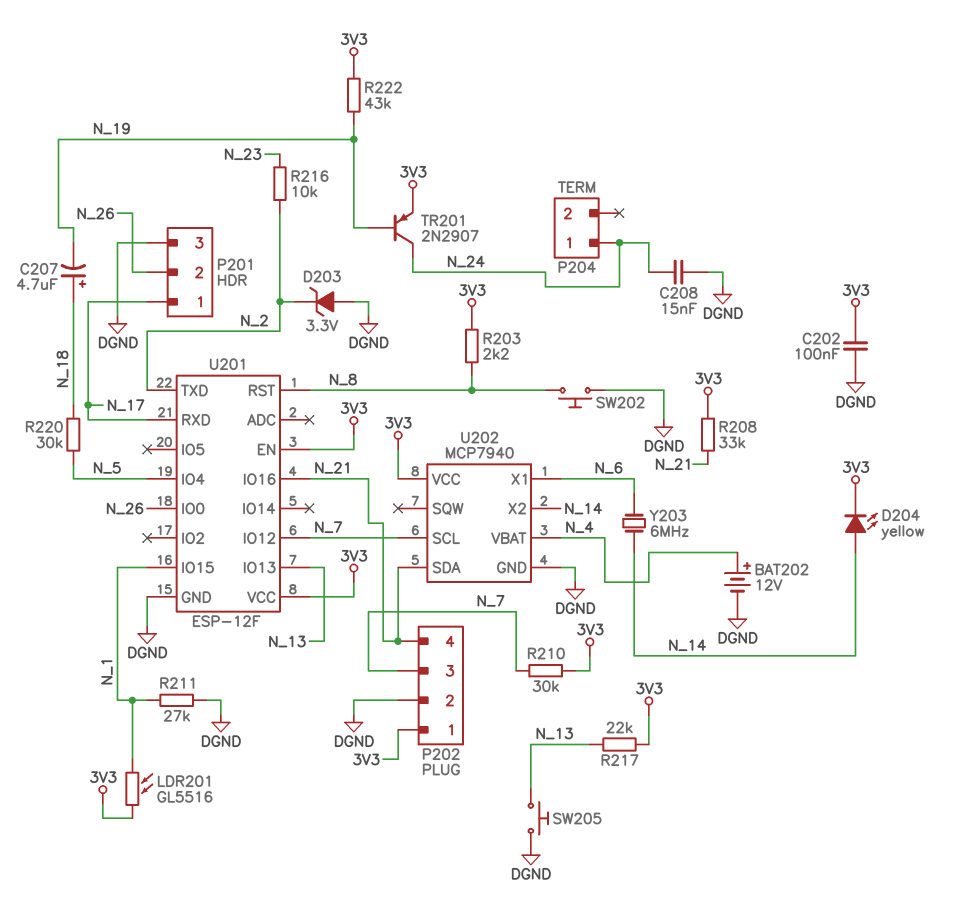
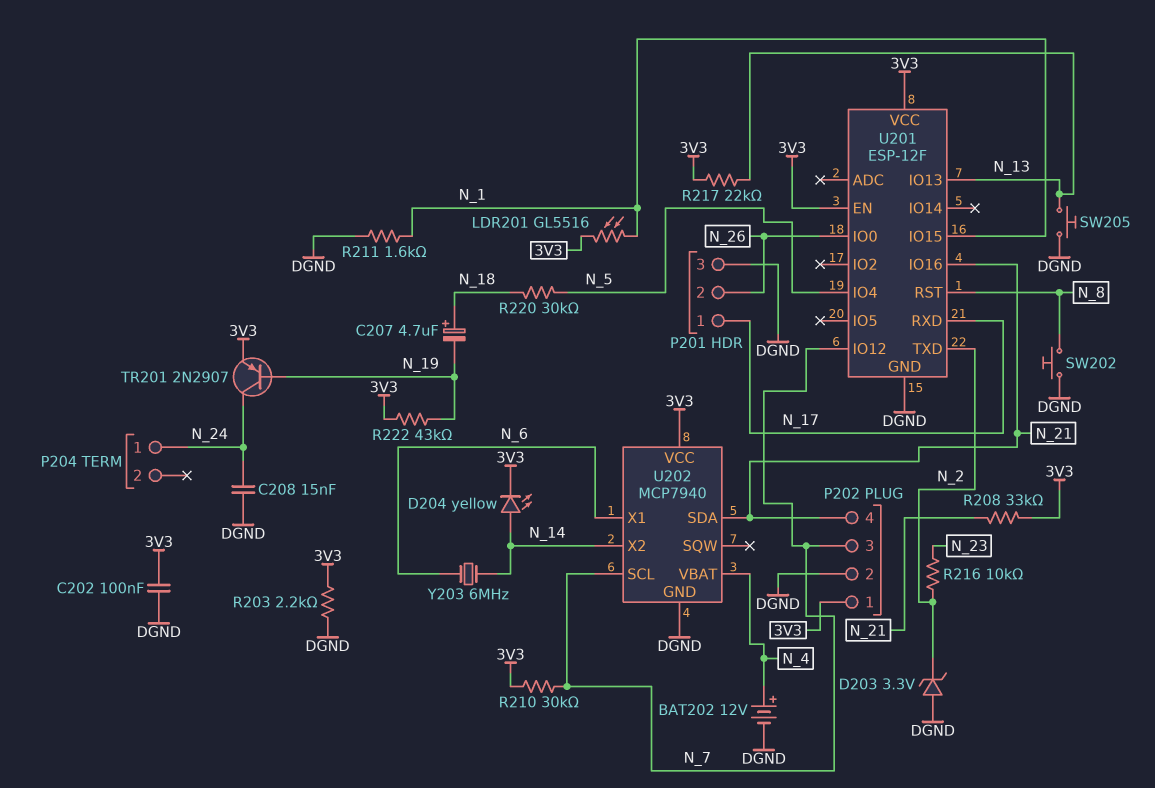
R203: 2.2k (3V3, N_8) -> 2.2k (3V3, DGND)
R211: 27k (DGND, N_1) -> 1.6k (DGND, N_1)

